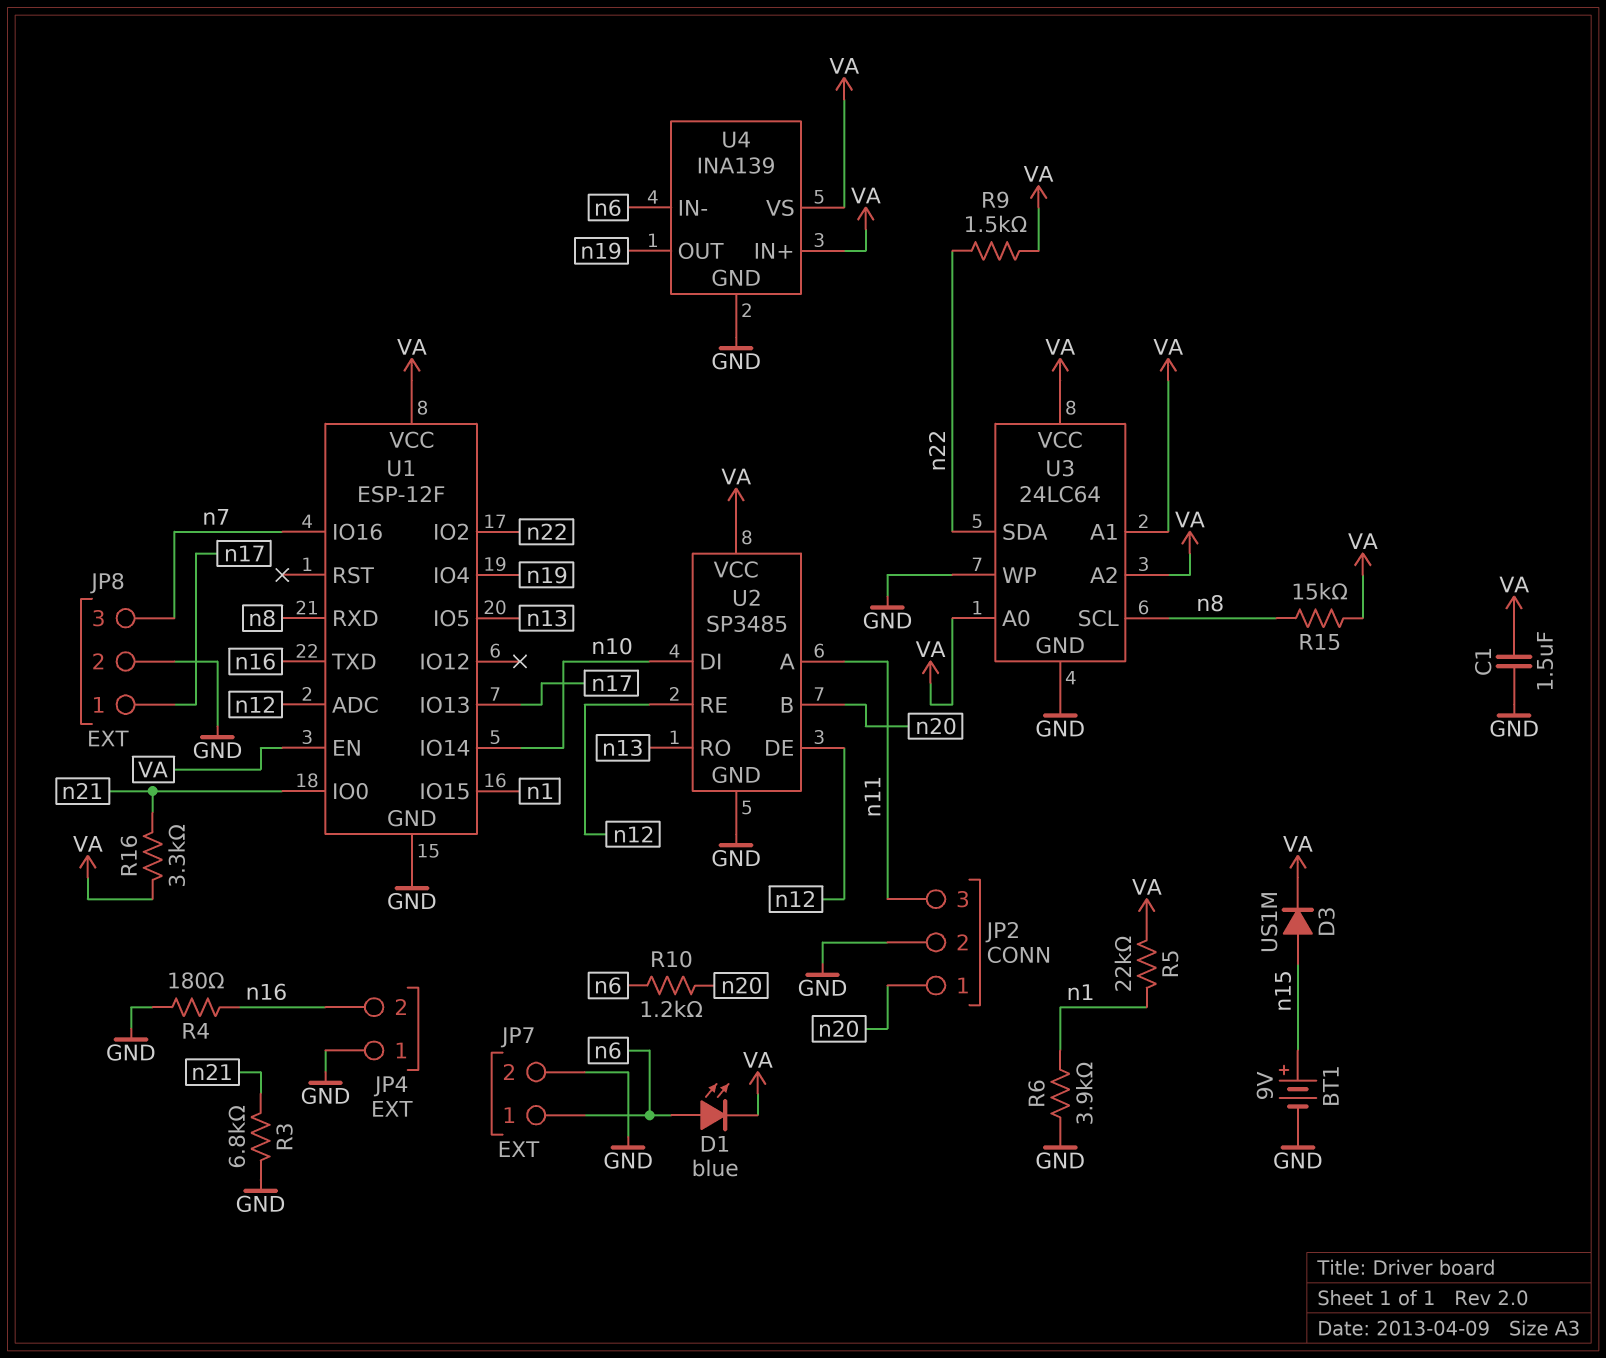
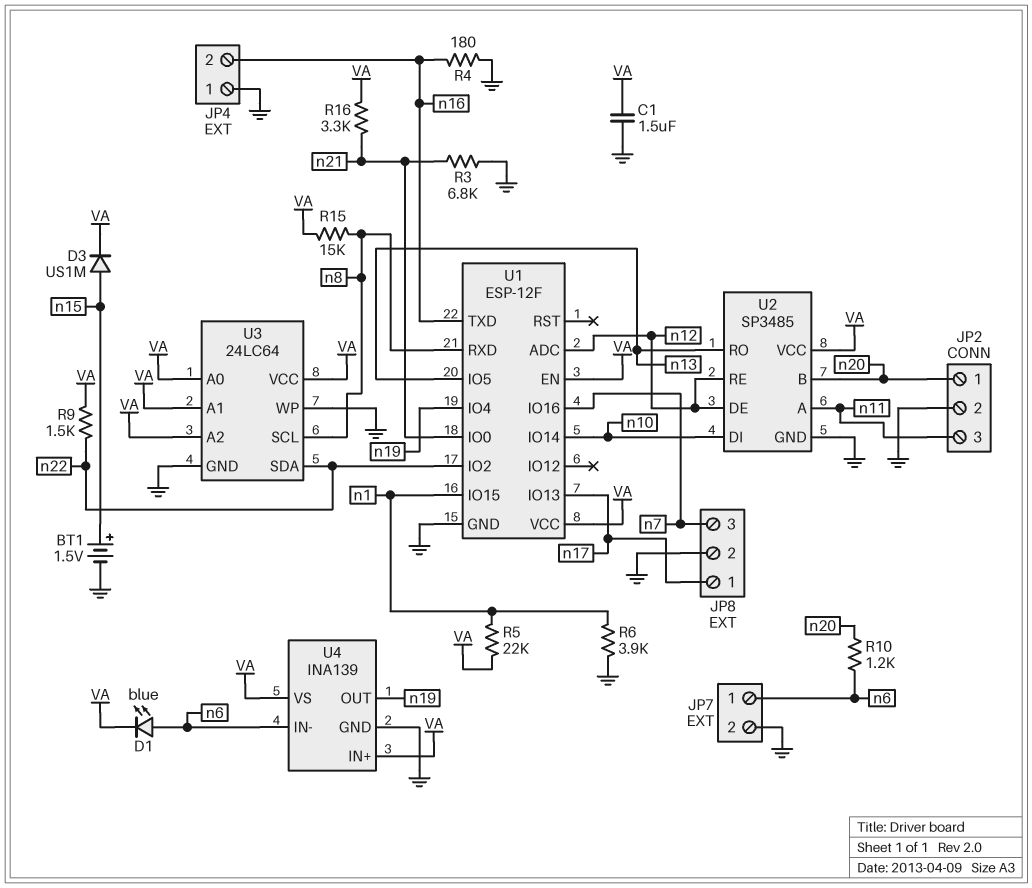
BT1: 9V (plus n15, minus GND) -> 1.5V (plus n15, minus GND)

